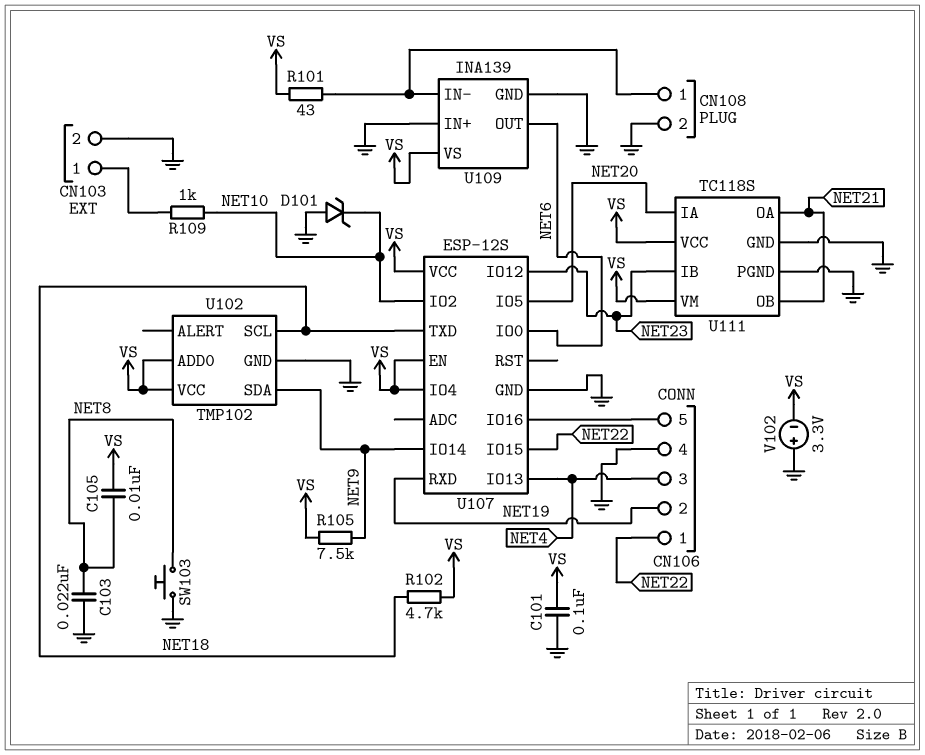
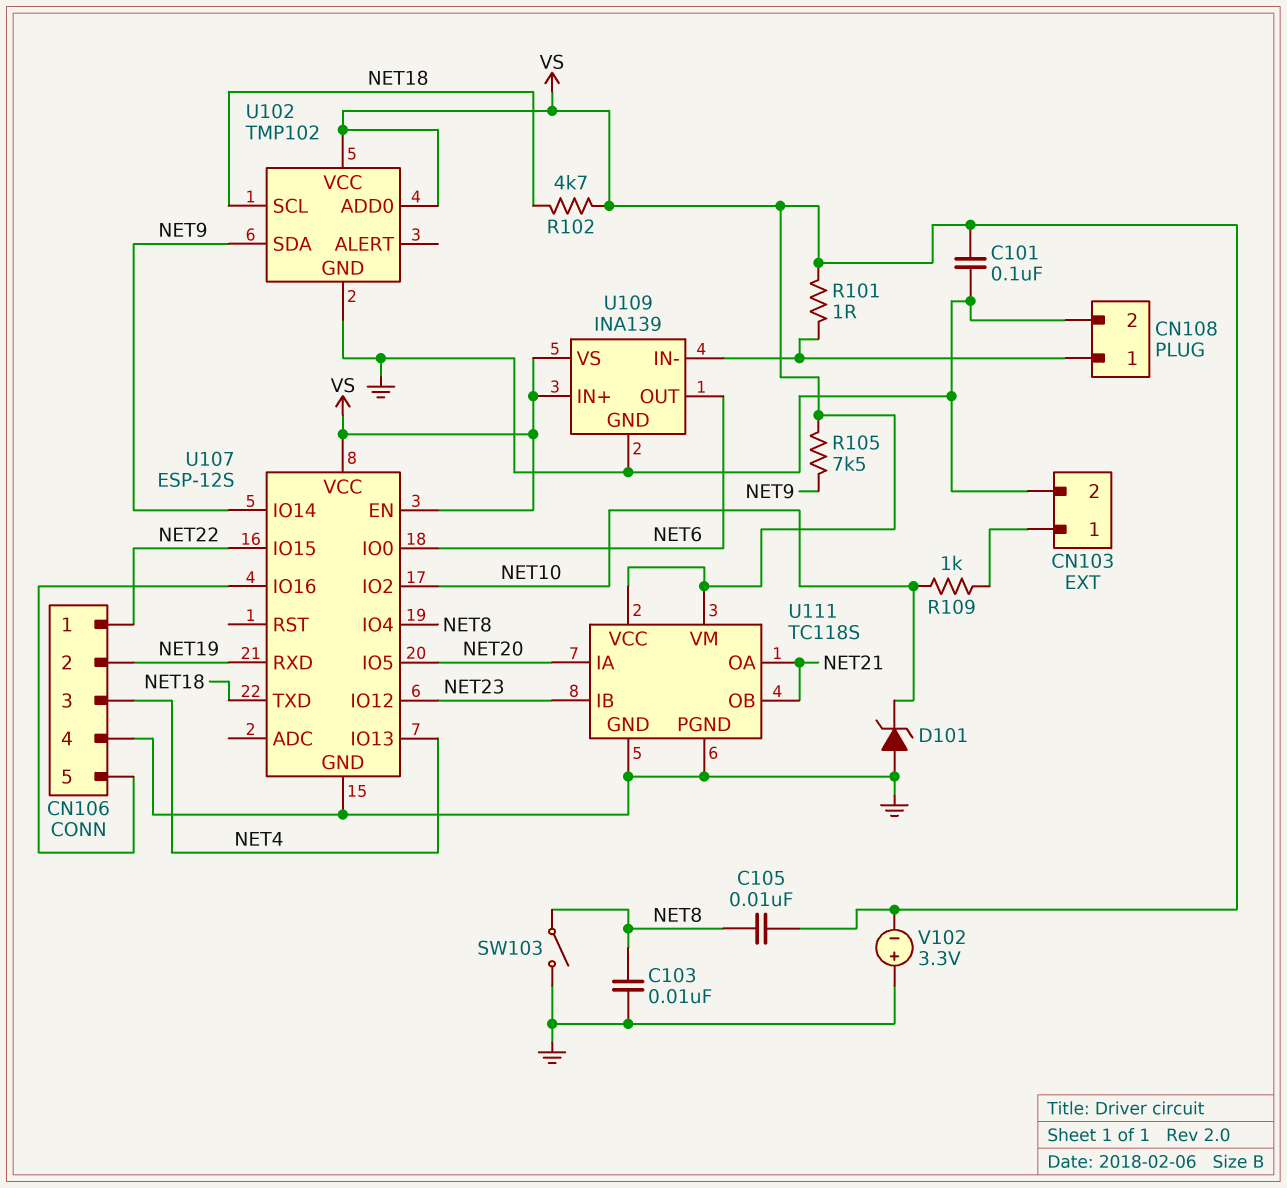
C103: 22nF (GND, NET8) -> 10nF (GND, NET8)
R101: 43 (CN108/1, VS) -> 1 (CN108/1, VS)
SW103: button (GND, NET8) -> switch (GND, NET8)
U107 pin IO4: VS -> NET8
U109 pin IN+: GND -> VS

